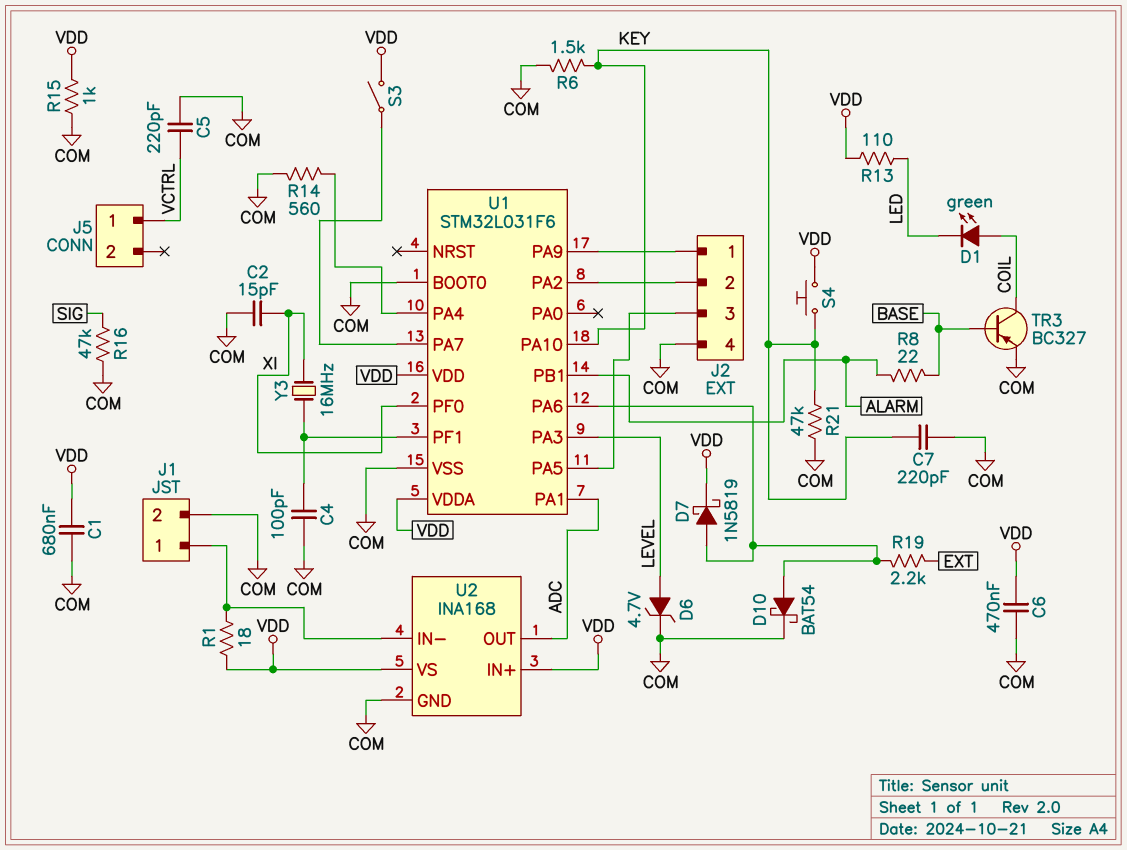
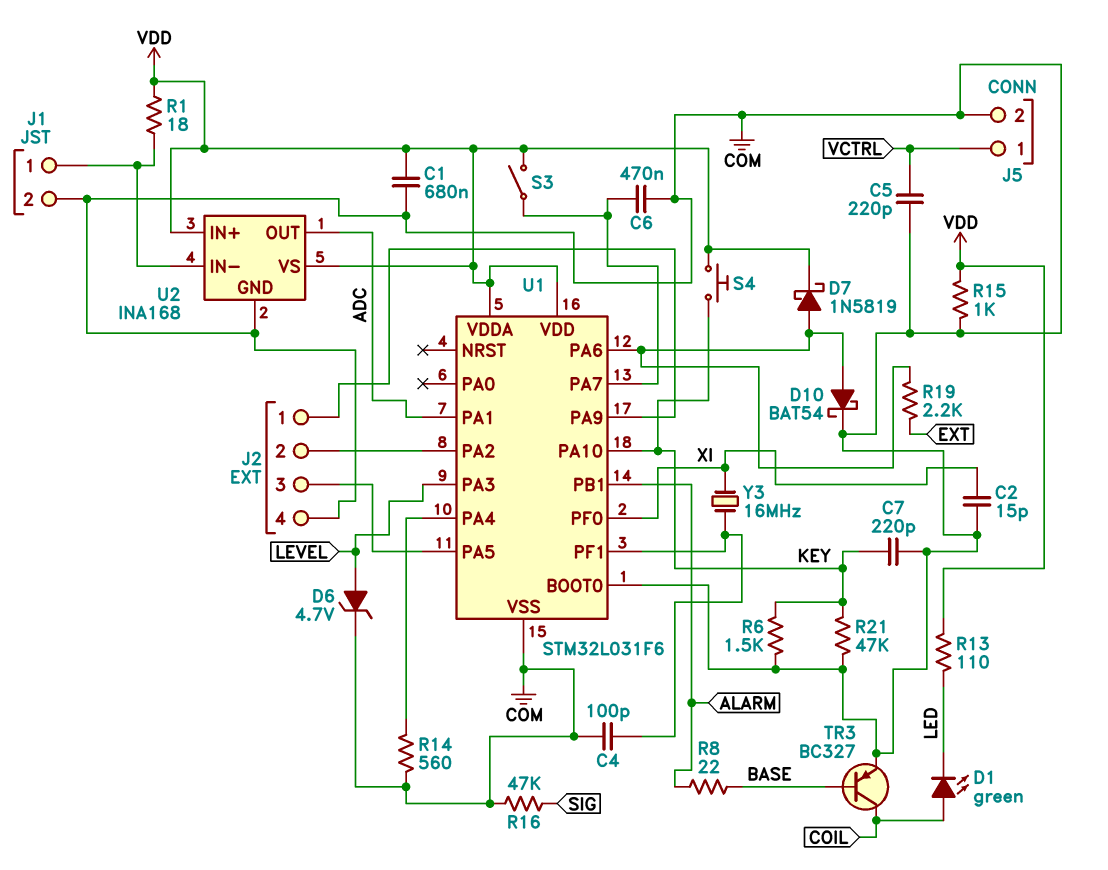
C6: 470nF (COM, VDD) -> 470nF (COM, U1/PA7)
J5 pin 2: none -> COM

